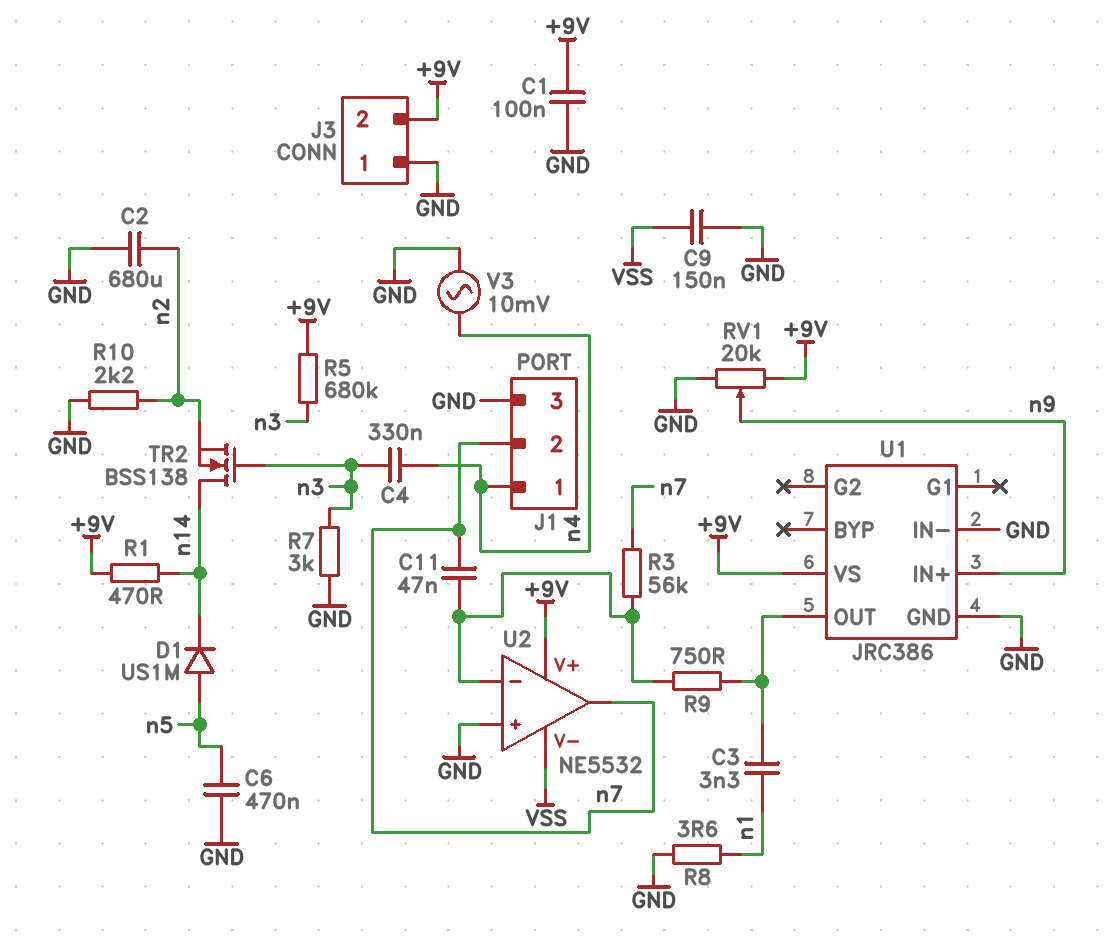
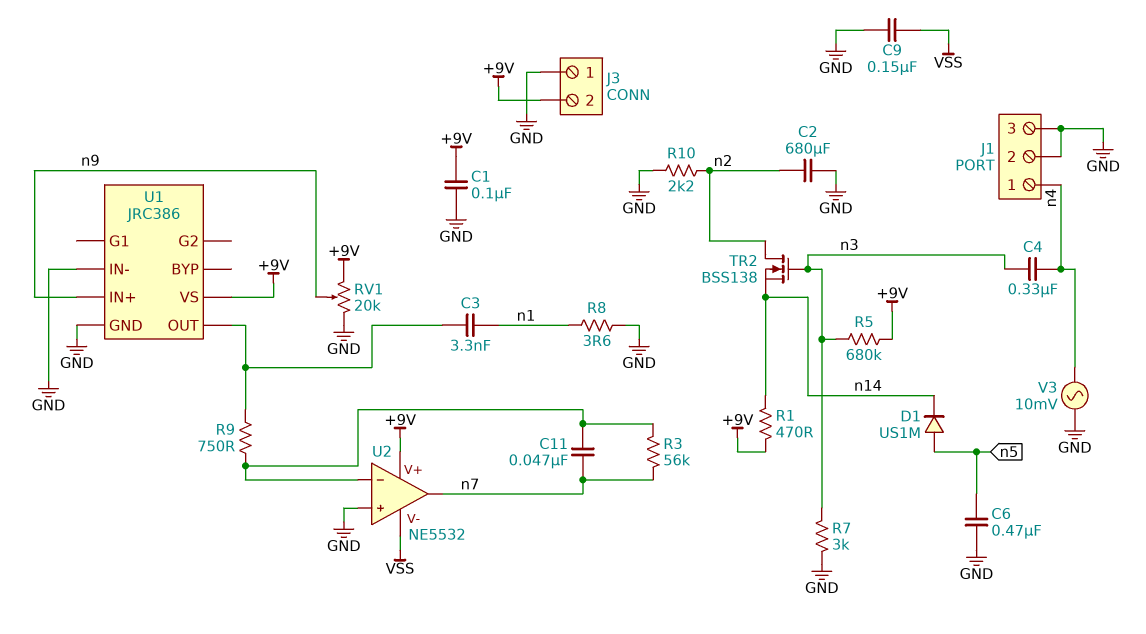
J1 pin 2: n7 -> GND
TR2: NMOS BSS138 (G n3, D n14, S n2) -> NMOS BSS138 (G n3, D n2, S n14)

